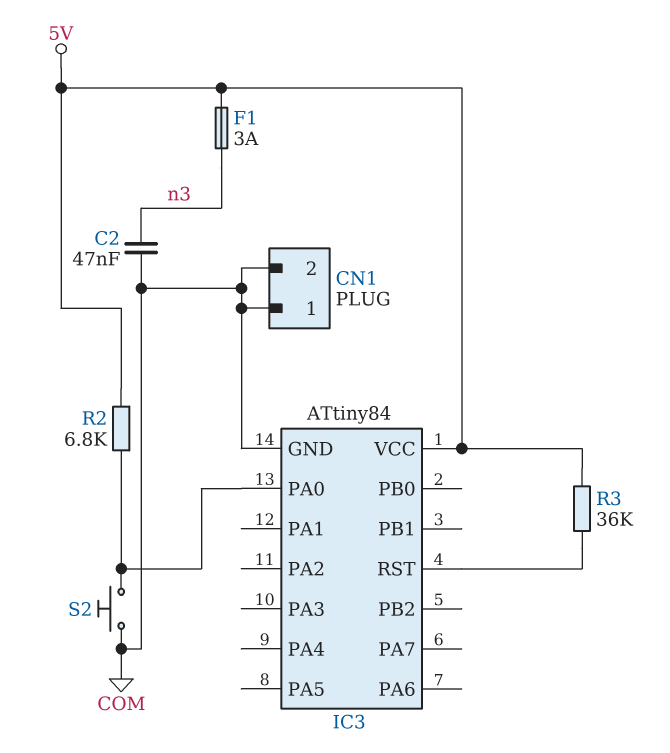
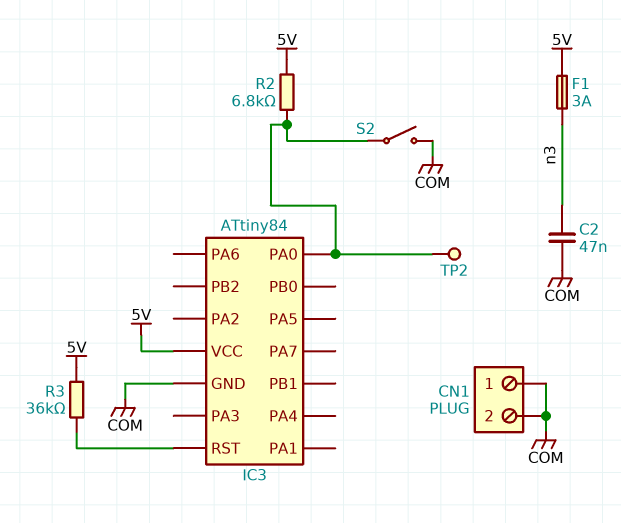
S2: button (COM, IC3/PA0) -> switch (COM, IC3/PA0)
TP2: none -> test point (IC3/PA0)

